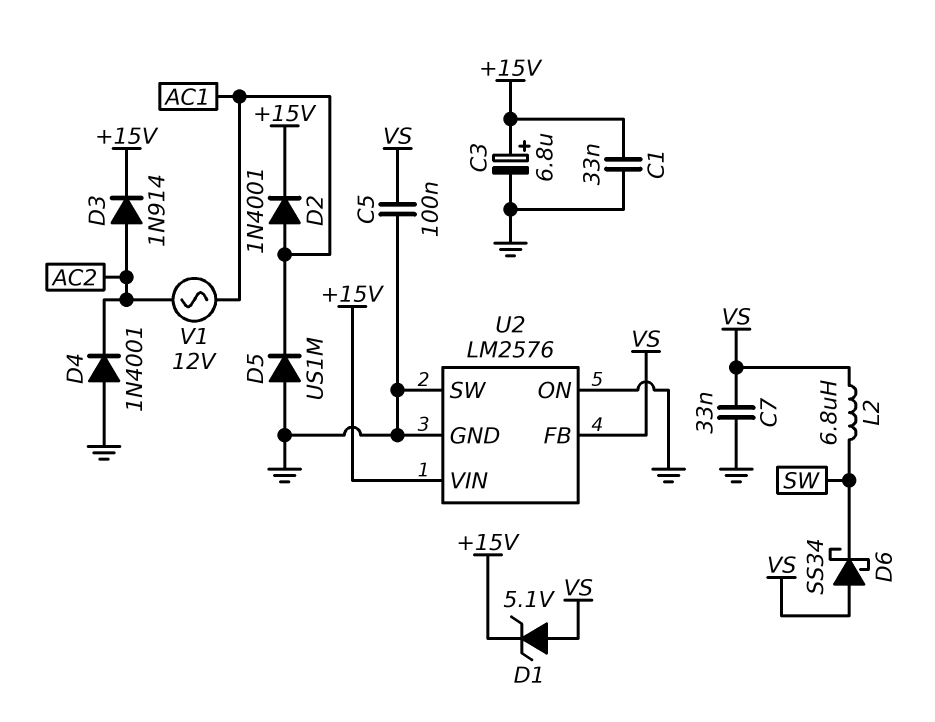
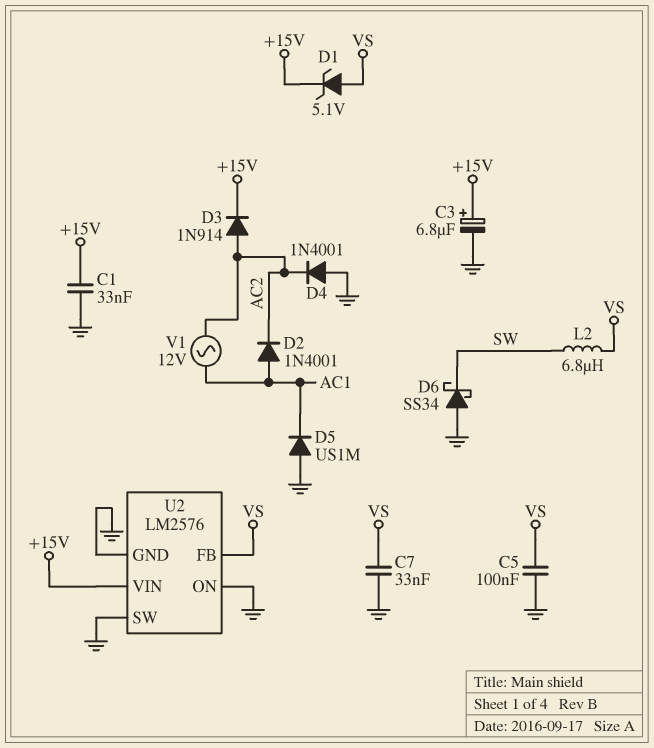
D2: diode 1N4001 (A AC1, K +15V) -> diode 1N4001 (A AC1, K AC2)
D6: schottky SS34 (A VS, K SW) -> schottky SS34 (A GND, K SW)

